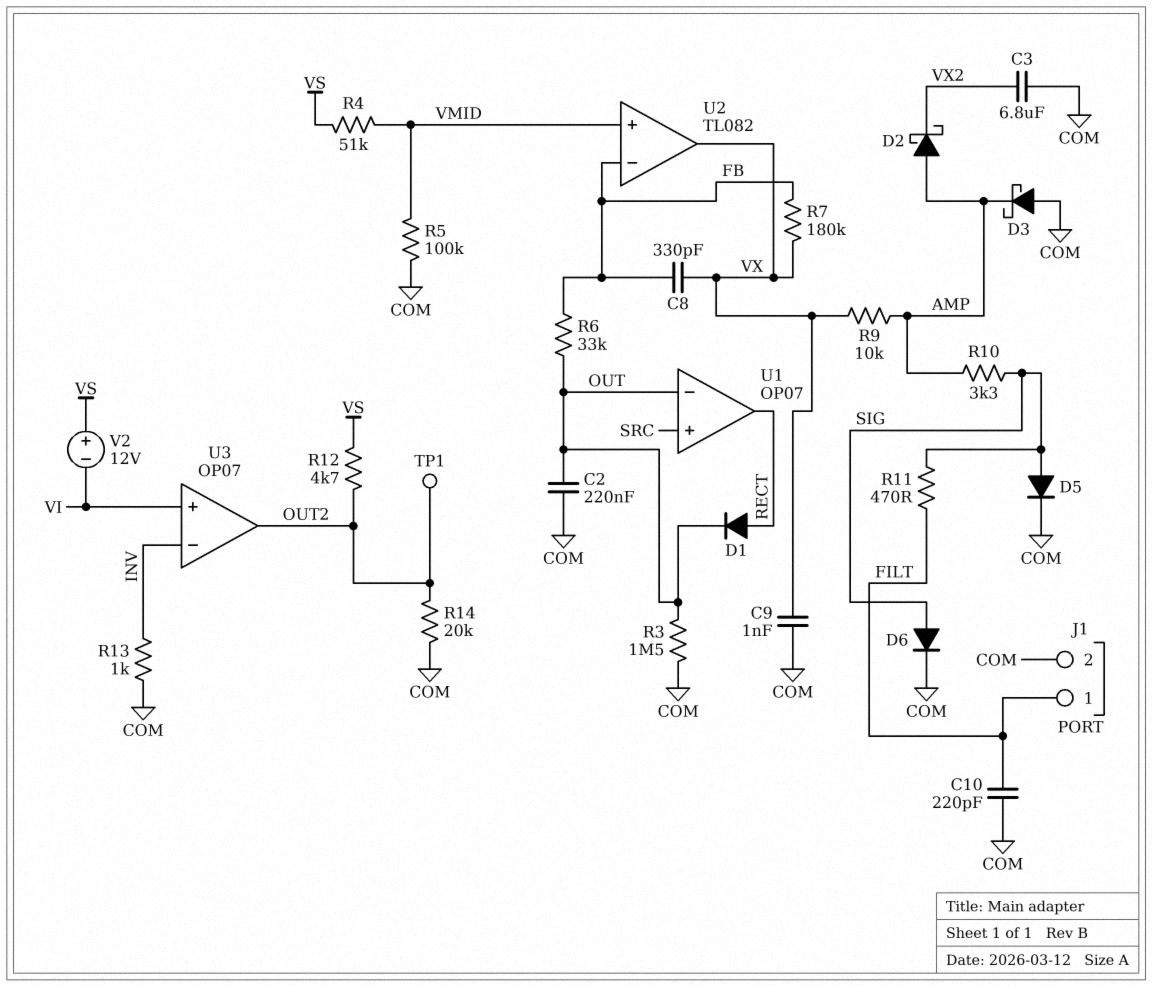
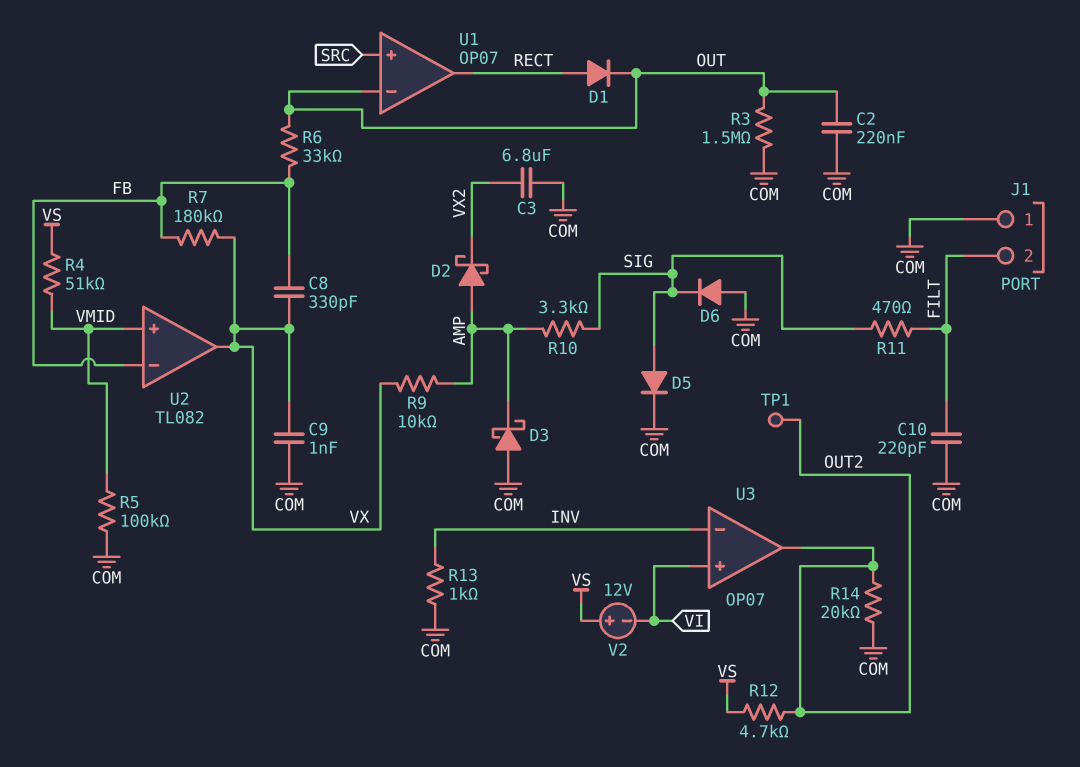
D6: diode (A SIG, K COM) -> diode (A COM, K SIG)
J1 pin 1: FILT -> COM
J1 pin 2: COM -> FILT

